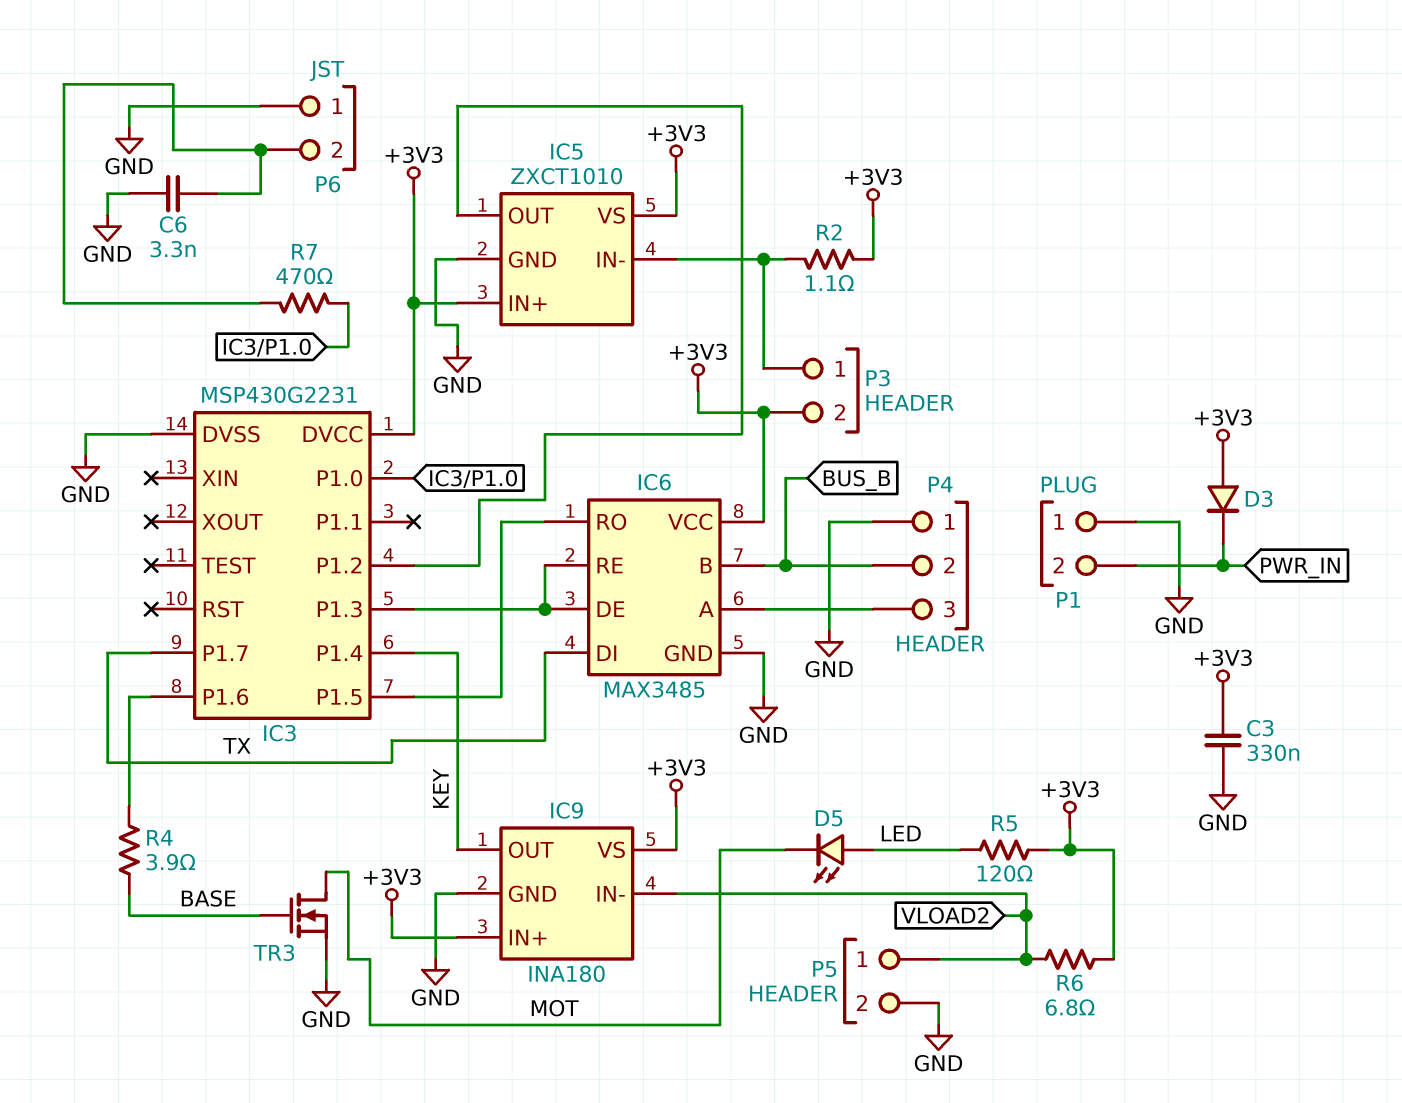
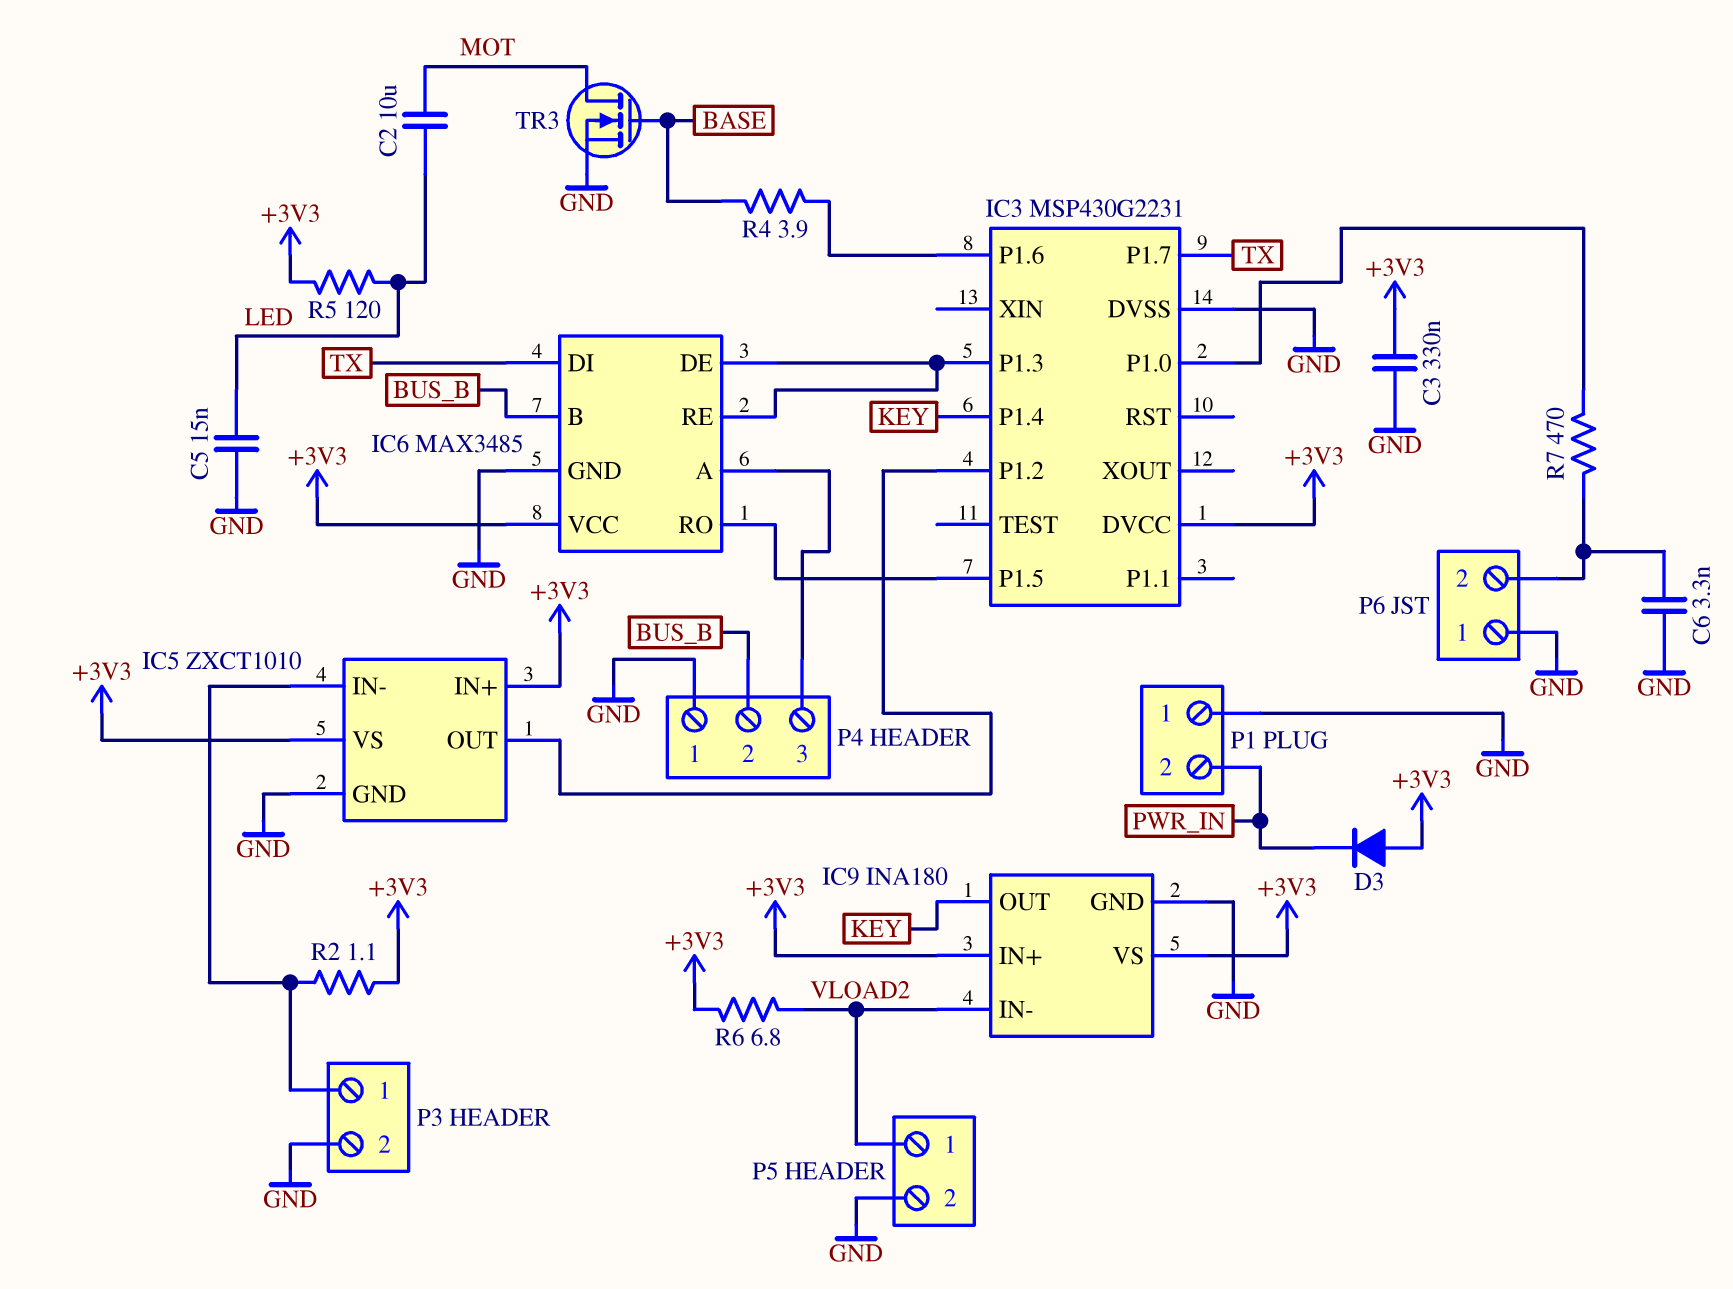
C2: none -> 10uF (LED, MOT)
C5: none -> 15nF (GND, LED)
D5: LED (A LED, K MOT) -> none
P3 pin 2: +3V3 -> GND

